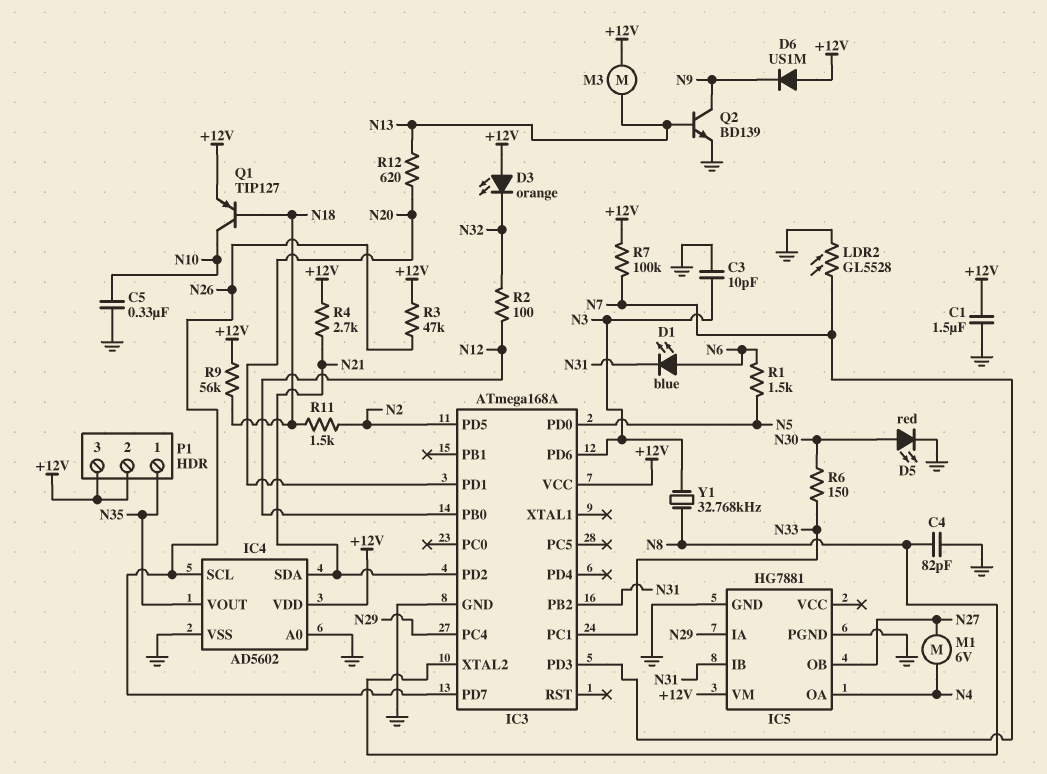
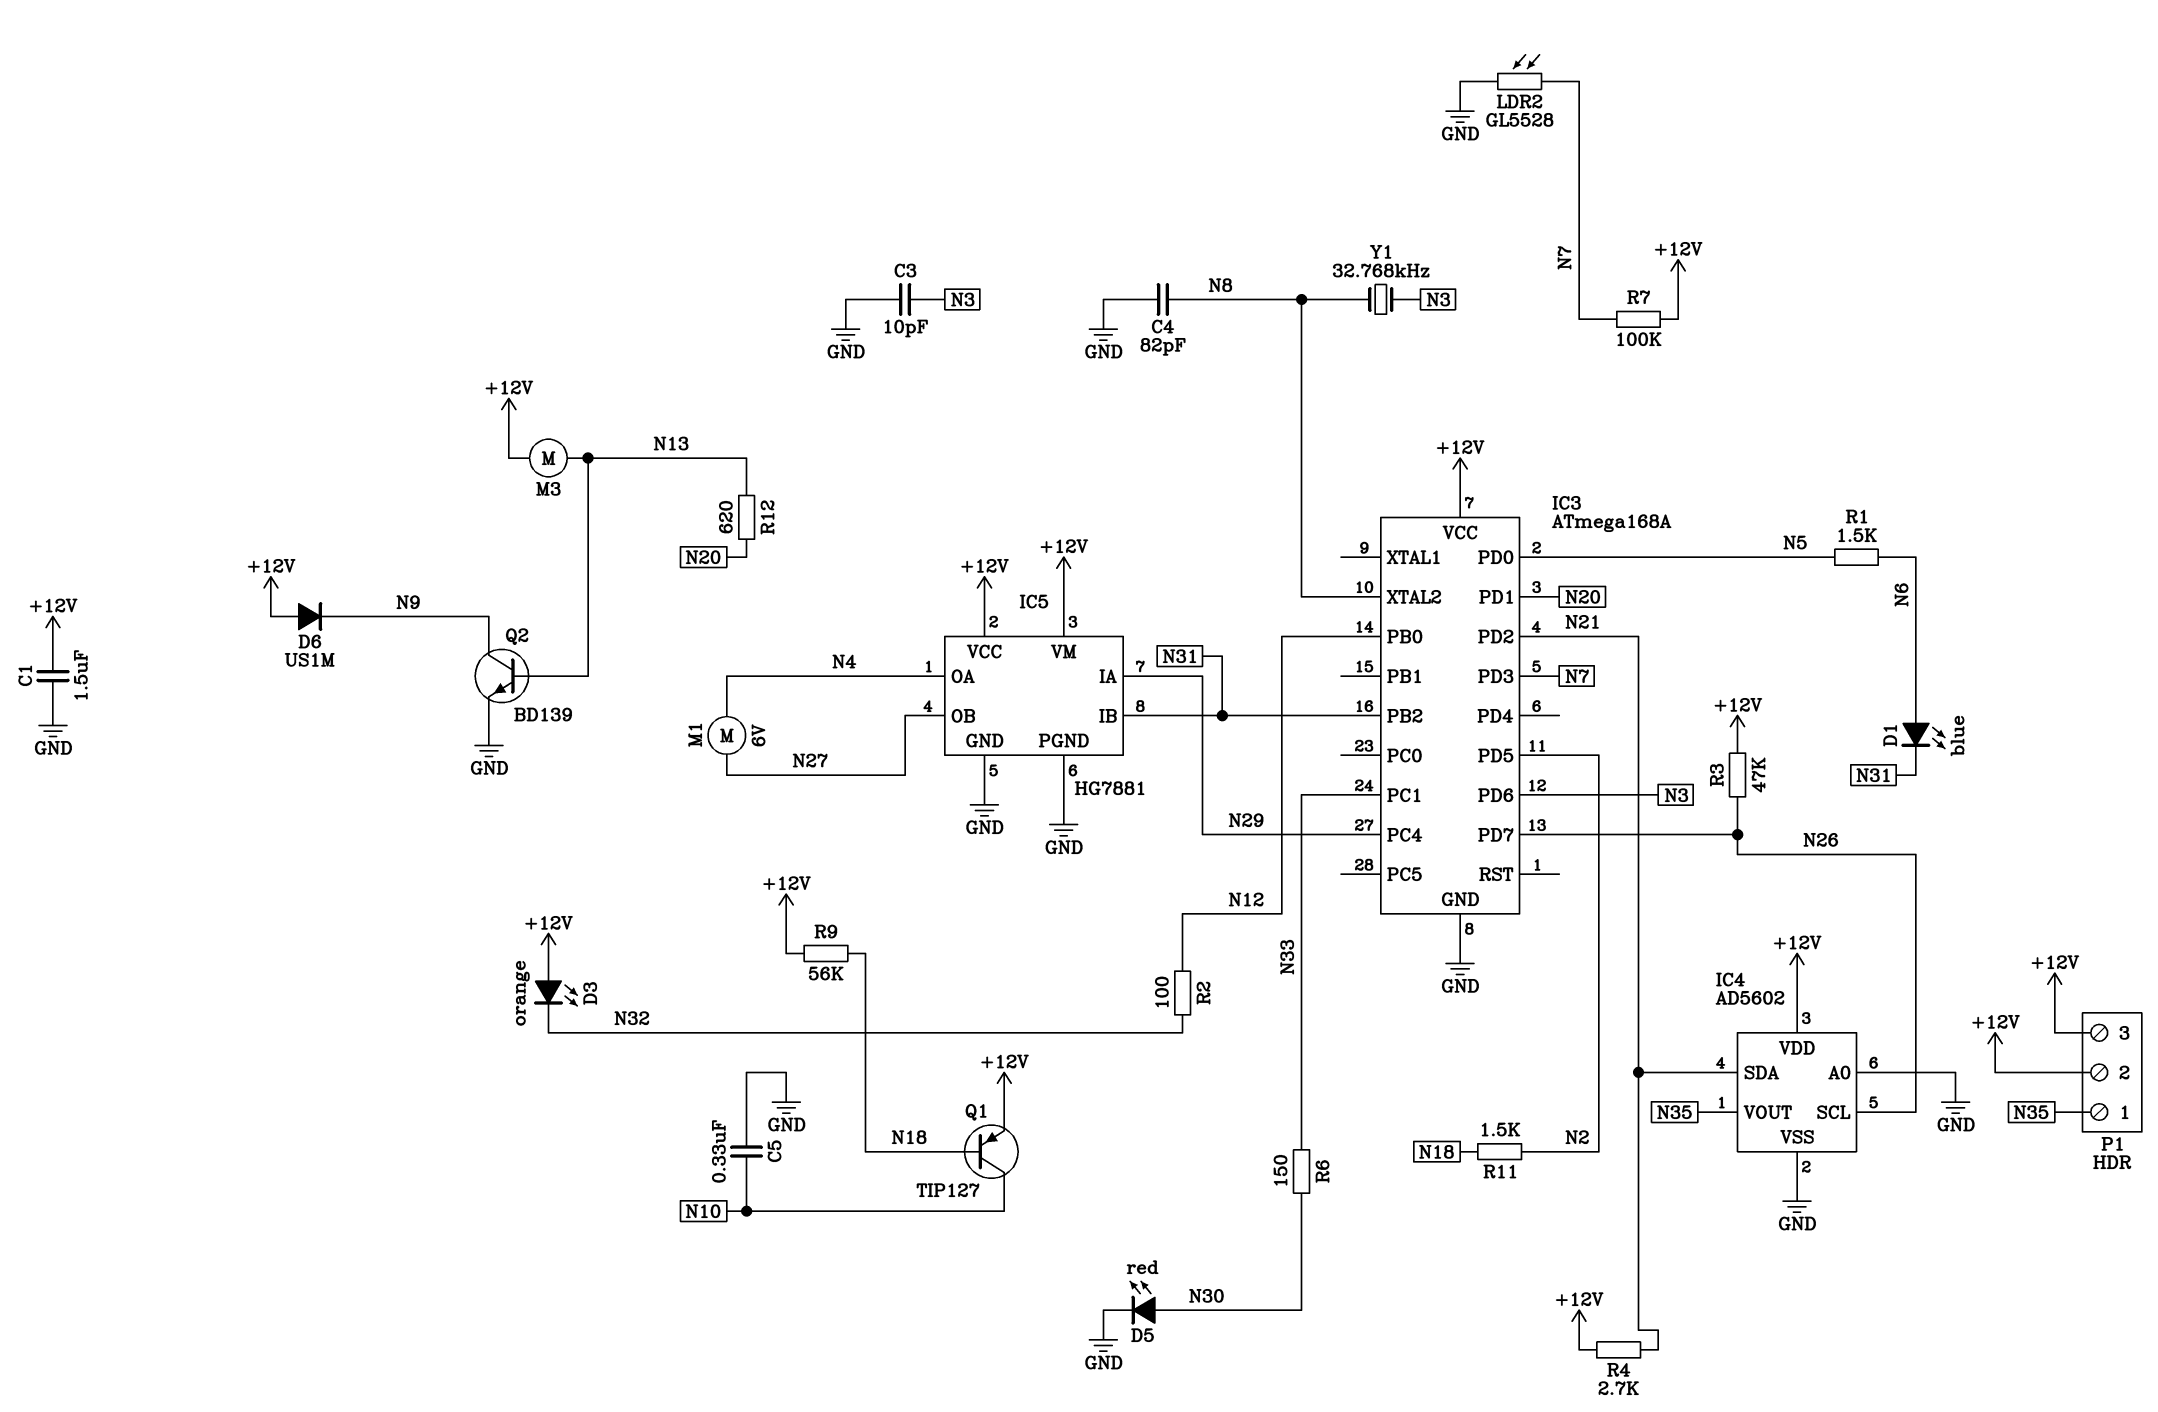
IC5 pin VCC: none -> +12V

